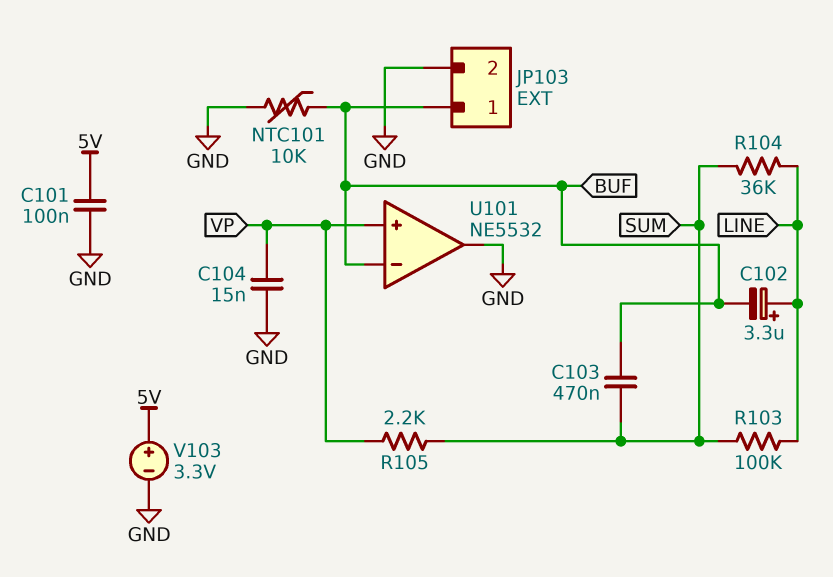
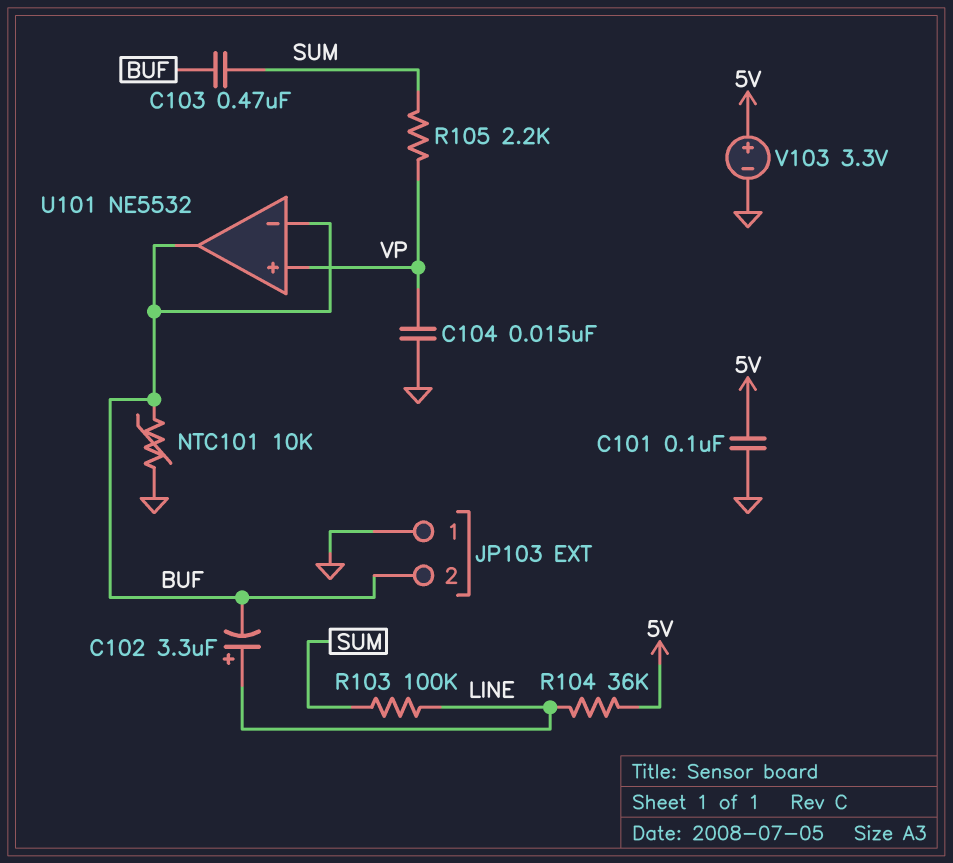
JP103 pin 1: BUF -> GND
JP103 pin 2: GND -> BUF
R104: 36k (LINE, SUM) -> 36k (5V, LINE)
U101 pin out: GND -> BUF

